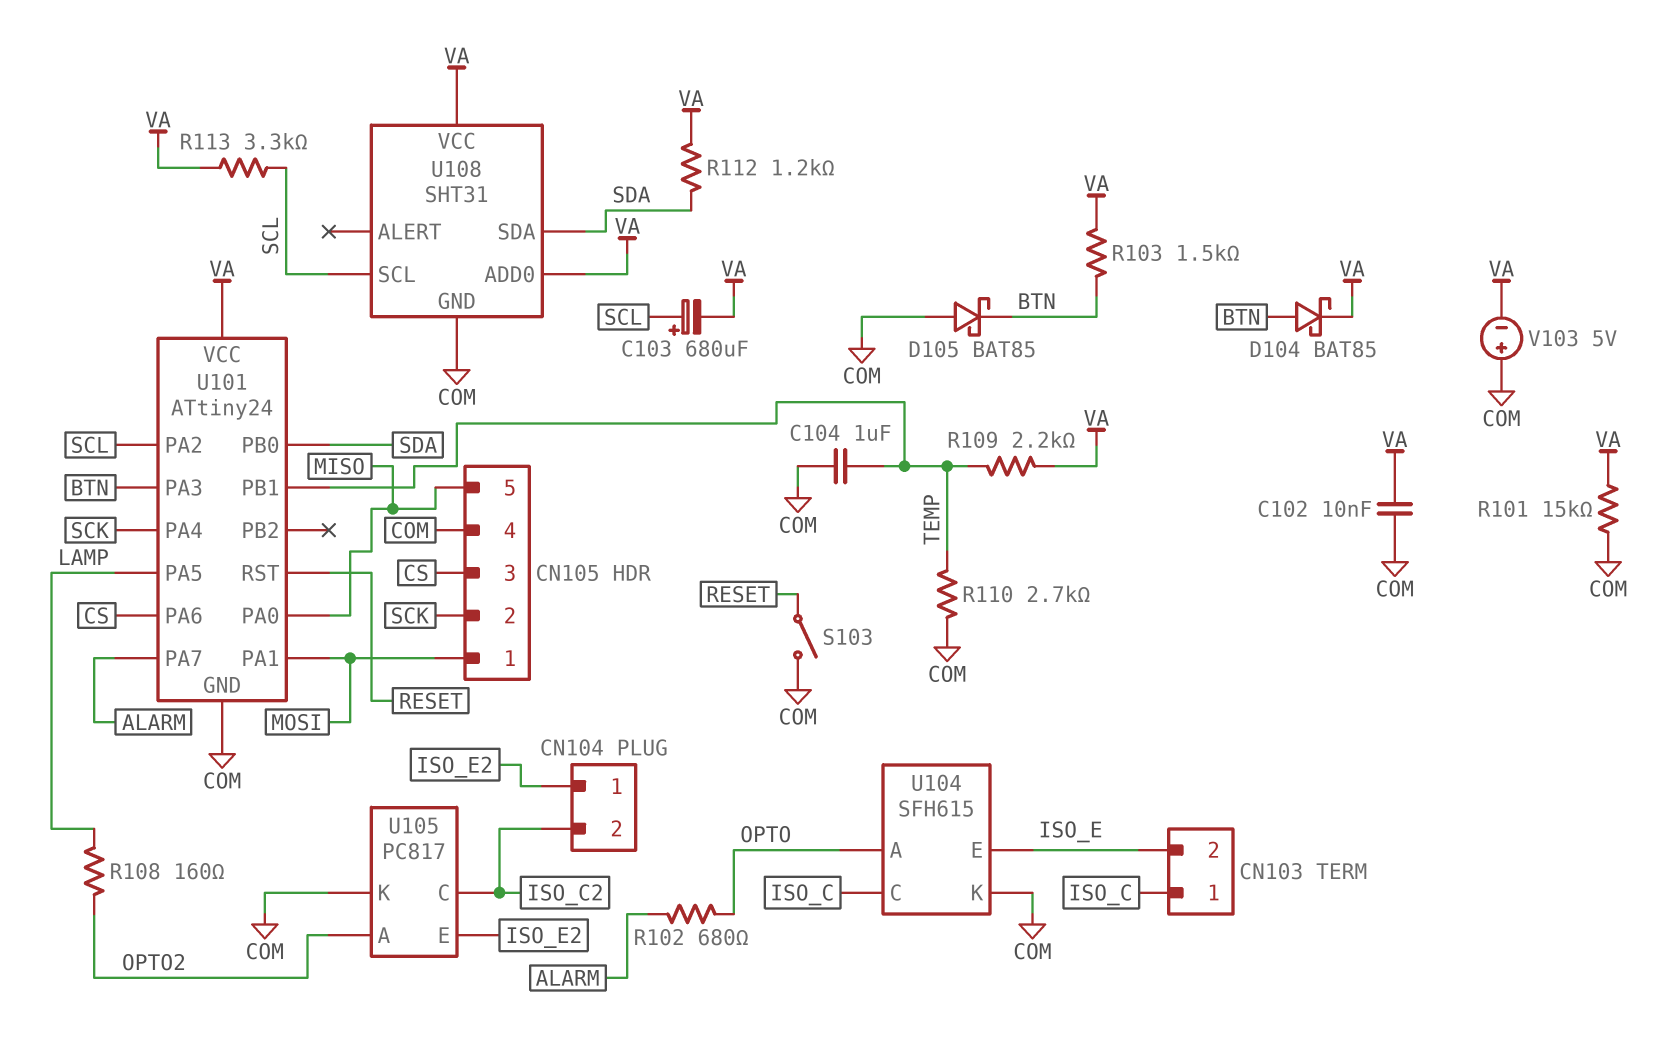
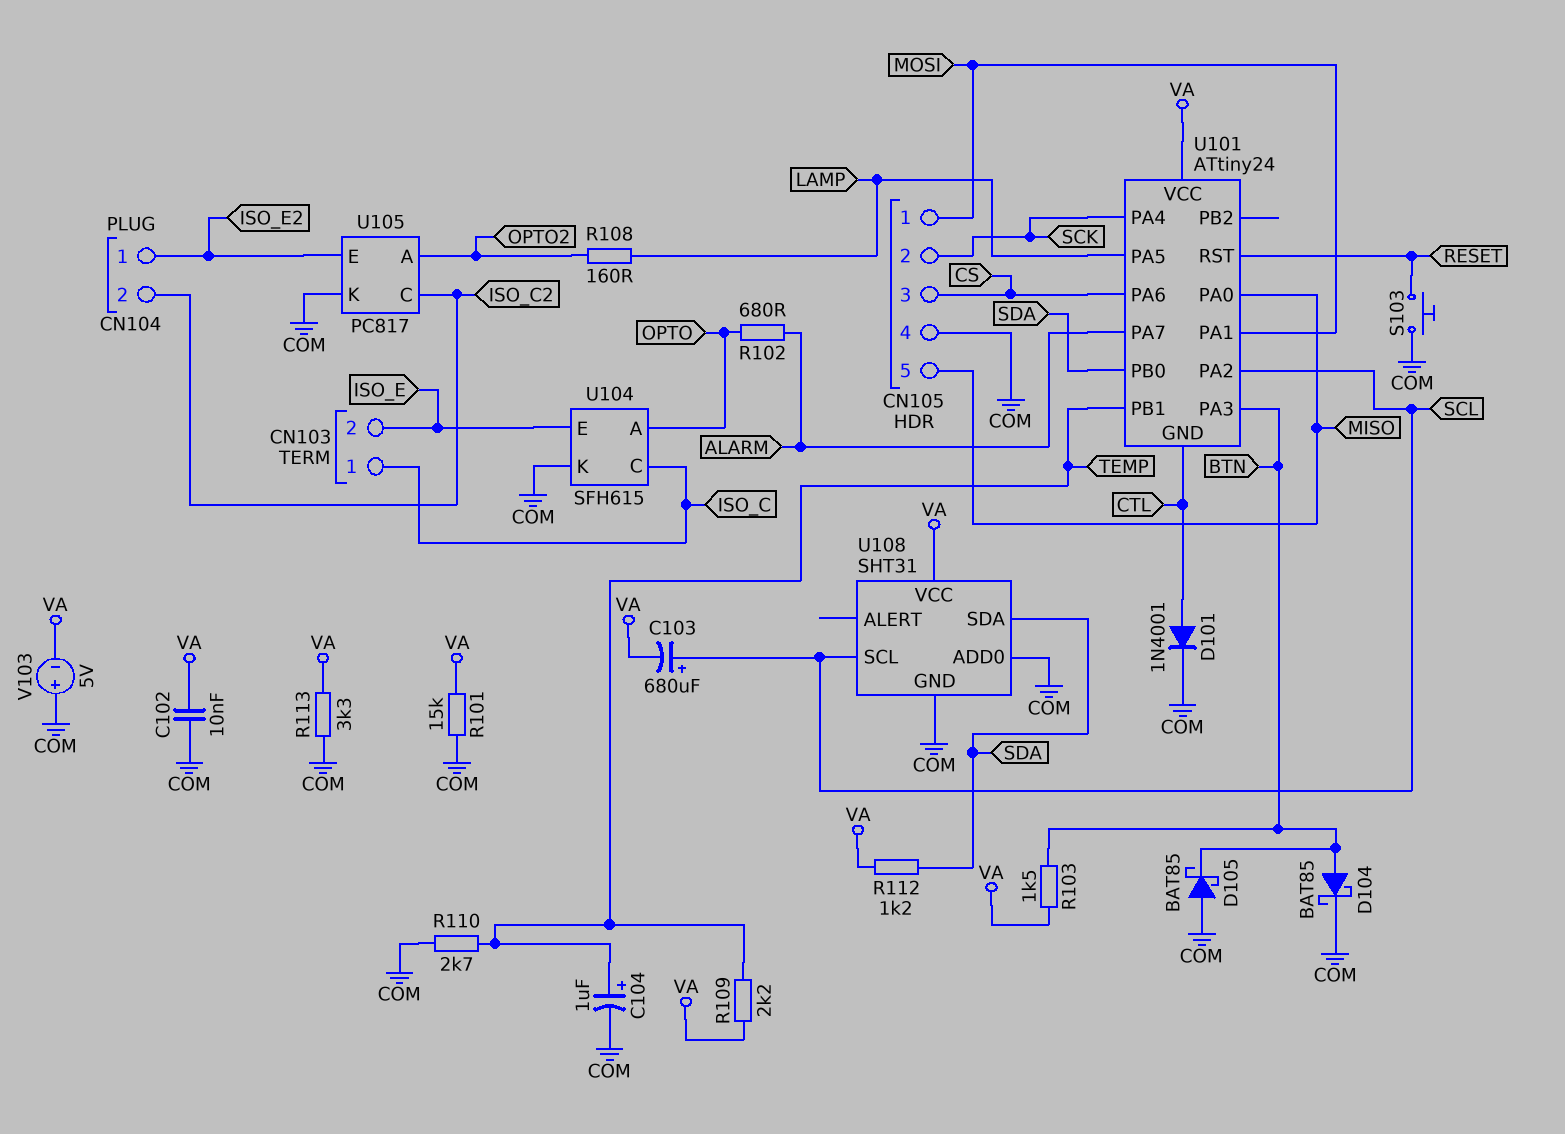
C104: 1uF (COM, TEMP) -> 1uF (plus TEMP, minus COM)
D101: none -> diode 1N4001 (A CTL, K COM)
D104: schottky BAT85 (A BTN, K VA) -> schottky BAT85 (A BTN, K COM)
R113: 3.3k (SCL, VA) -> 3.3k (COM, VA)
S103: switch (COM, RESET) -> button (COM, RESET)
U101 pin GND: COM -> CTL
U108 pin ADD0: VA -> COM

